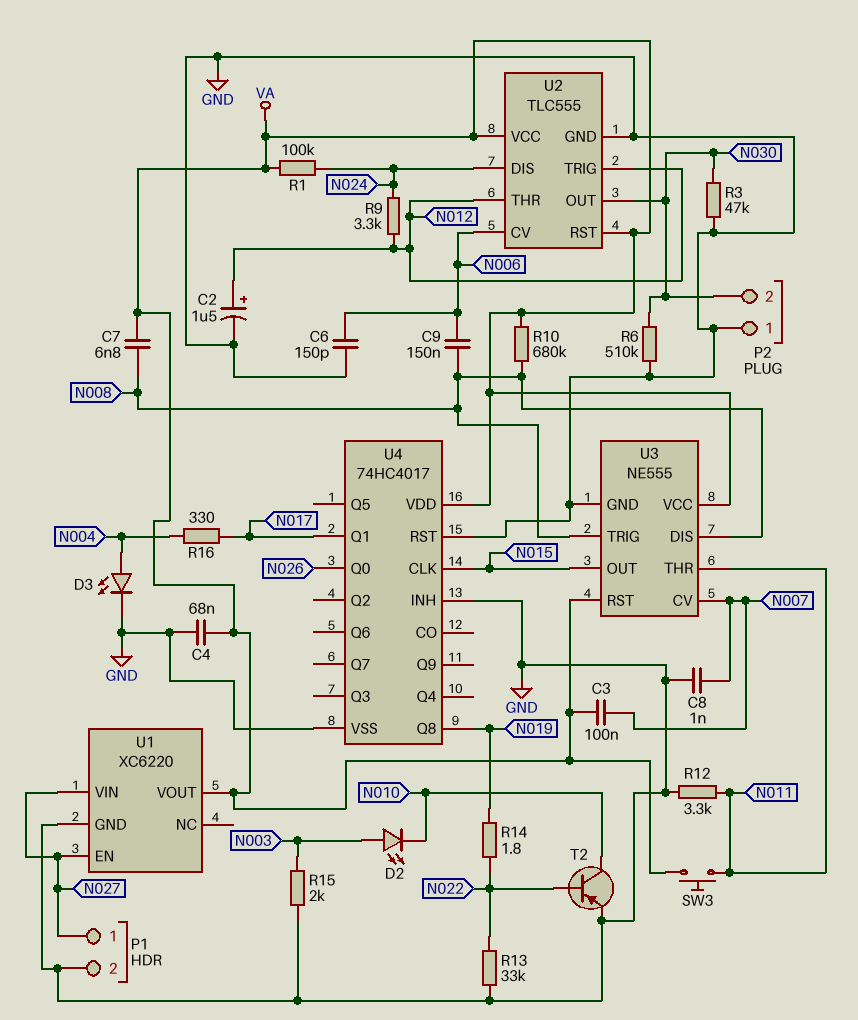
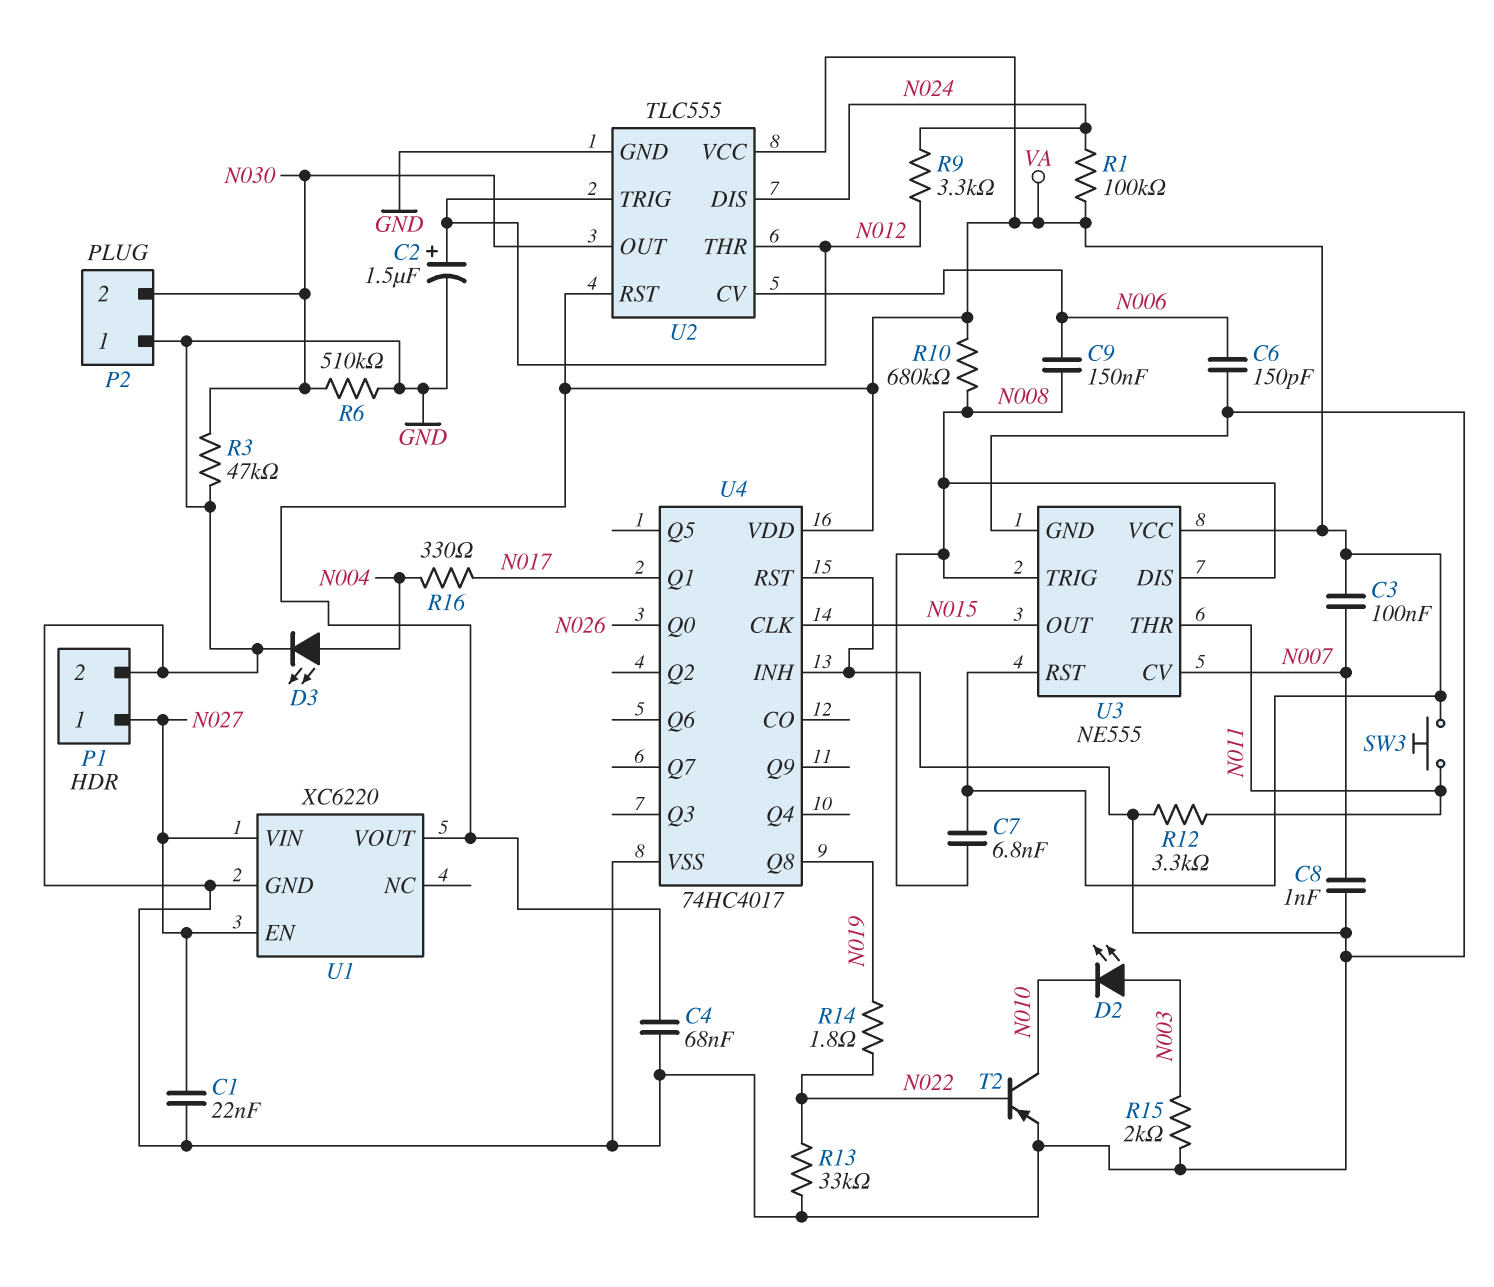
C1: none -> 22nF (GND, N027)

